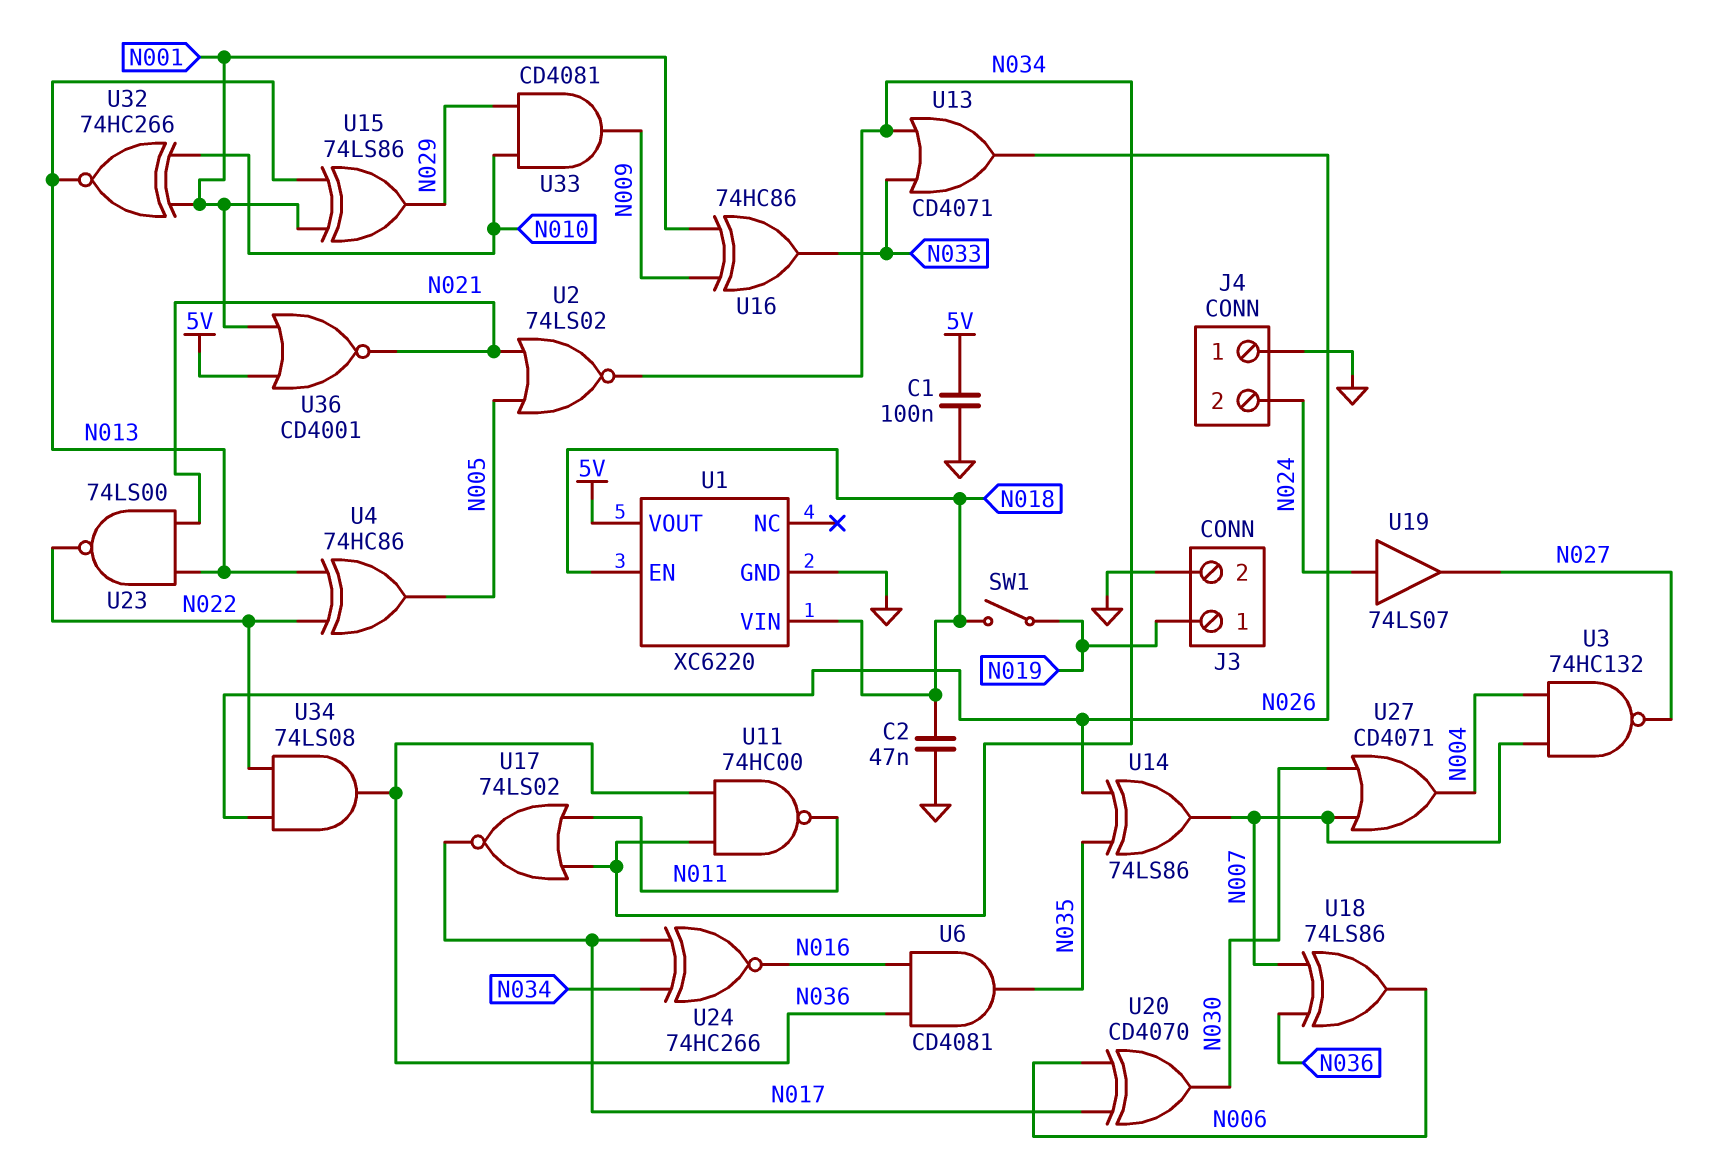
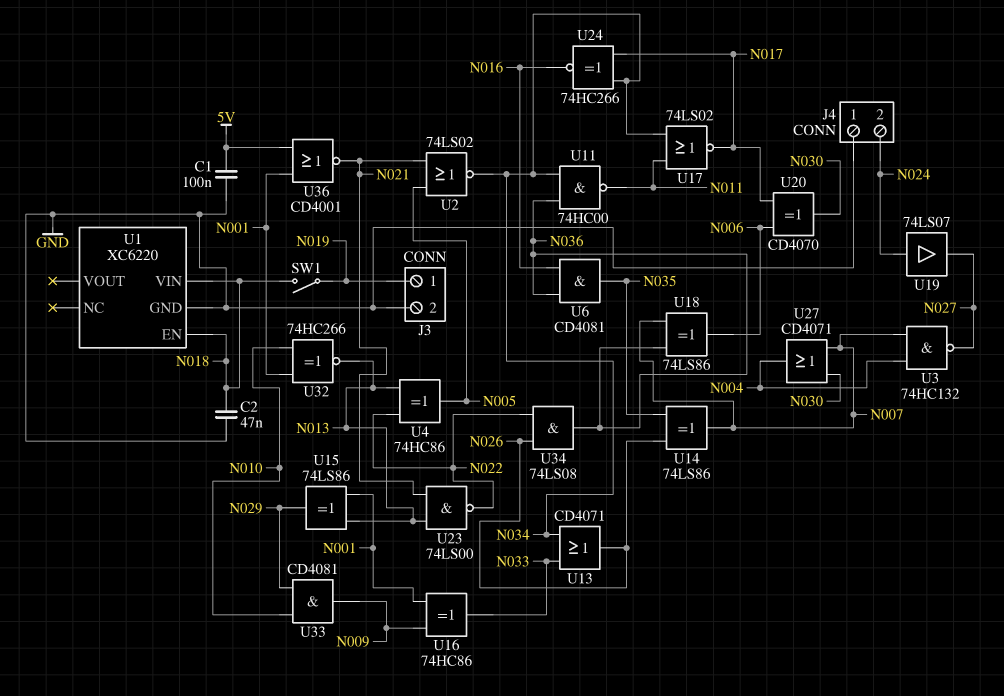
U1 pin VOUT: 5V -> none

